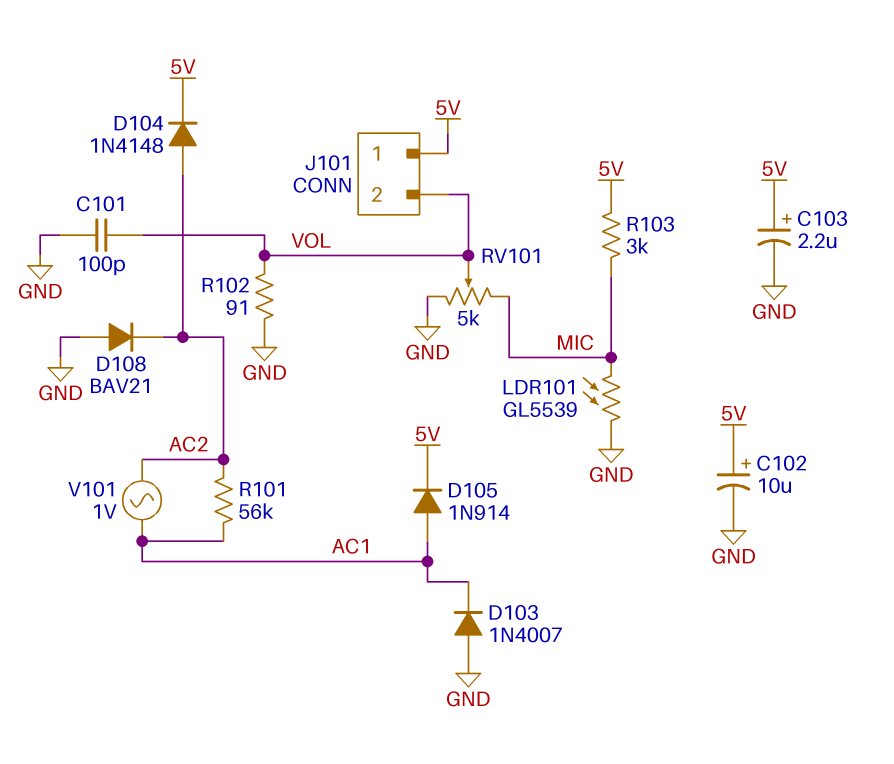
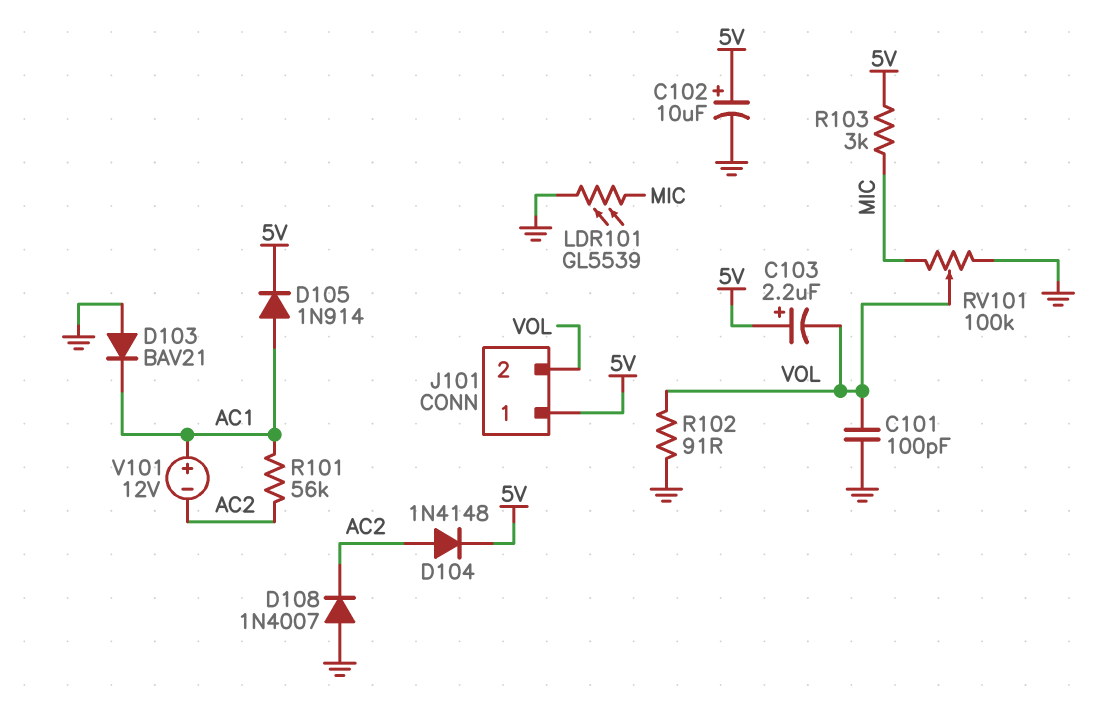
C103: 2.2uF (plus 5V, minus GND) -> 2.2uF (plus 5V, minus VOL)
D103: diode 1N4007 (A GND, K AC1) -> diode BAV21 (A GND, K AC1)
D108: diode BAV21 (A GND, K AC2) -> diode 1N4007 (A GND, K AC2)
RV101: 5k (GND, MIC, wiper VOL) -> 100k (GND, MIC, wiper VOL)
V101: AC 1V (AC1, AC2) -> 12V (plus AC1, minus AC2)

